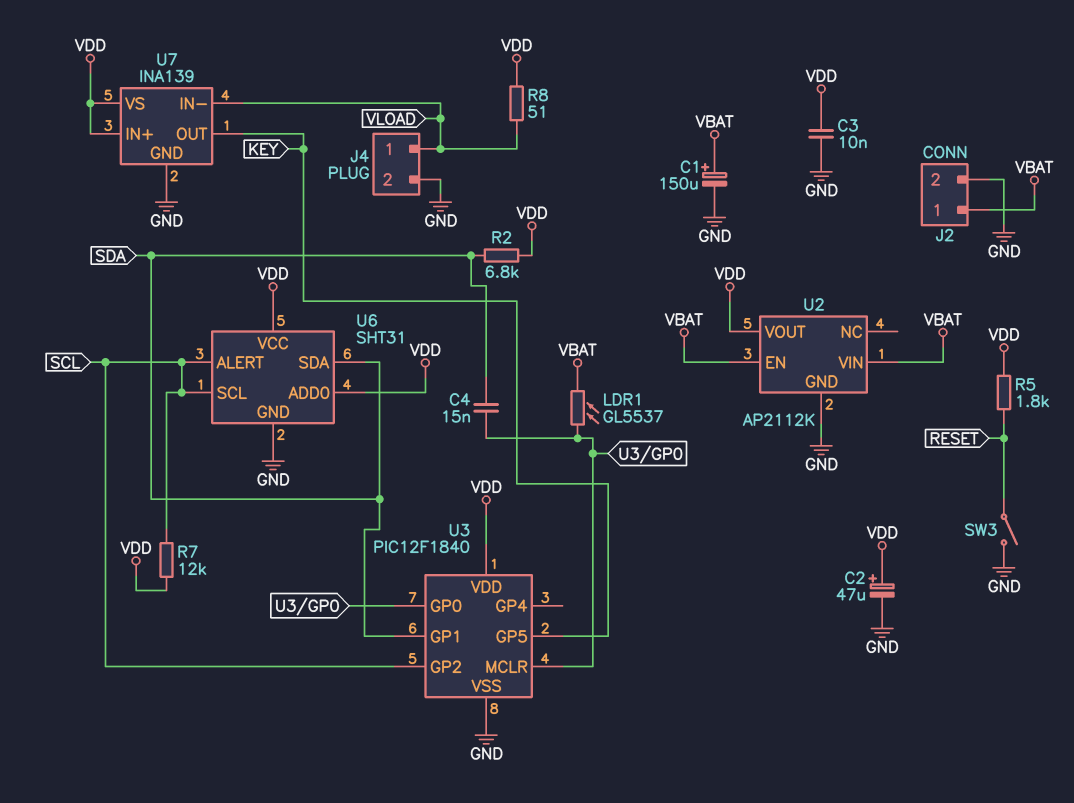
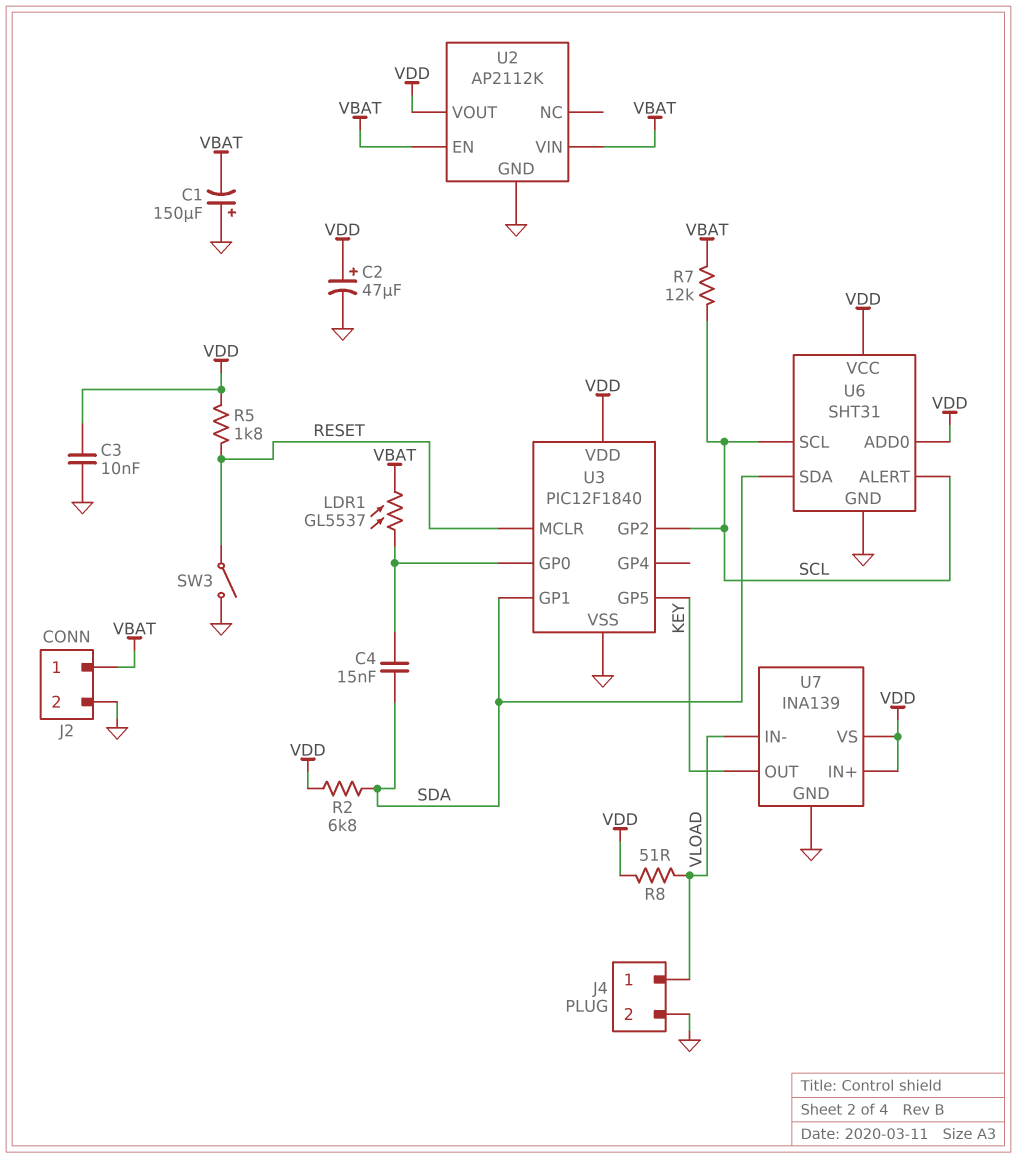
C1: 150uF (plus VBAT, minus GND) -> 150uF (plus GND, minus VBAT)
R7: 12k (SCL, VDD) -> 12k (SCL, VBAT)
U3 pin MCLR: U3/GP0 -> RESET

